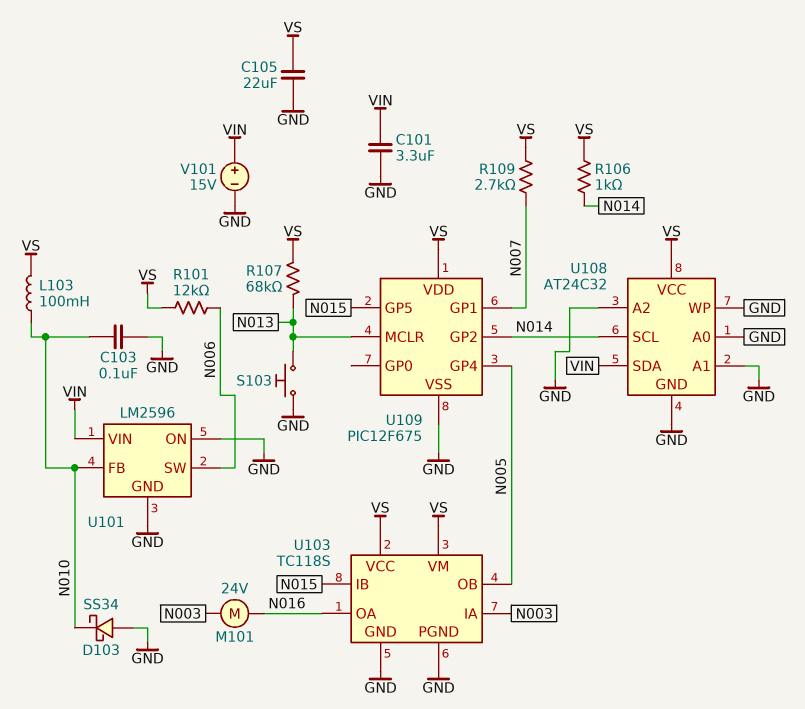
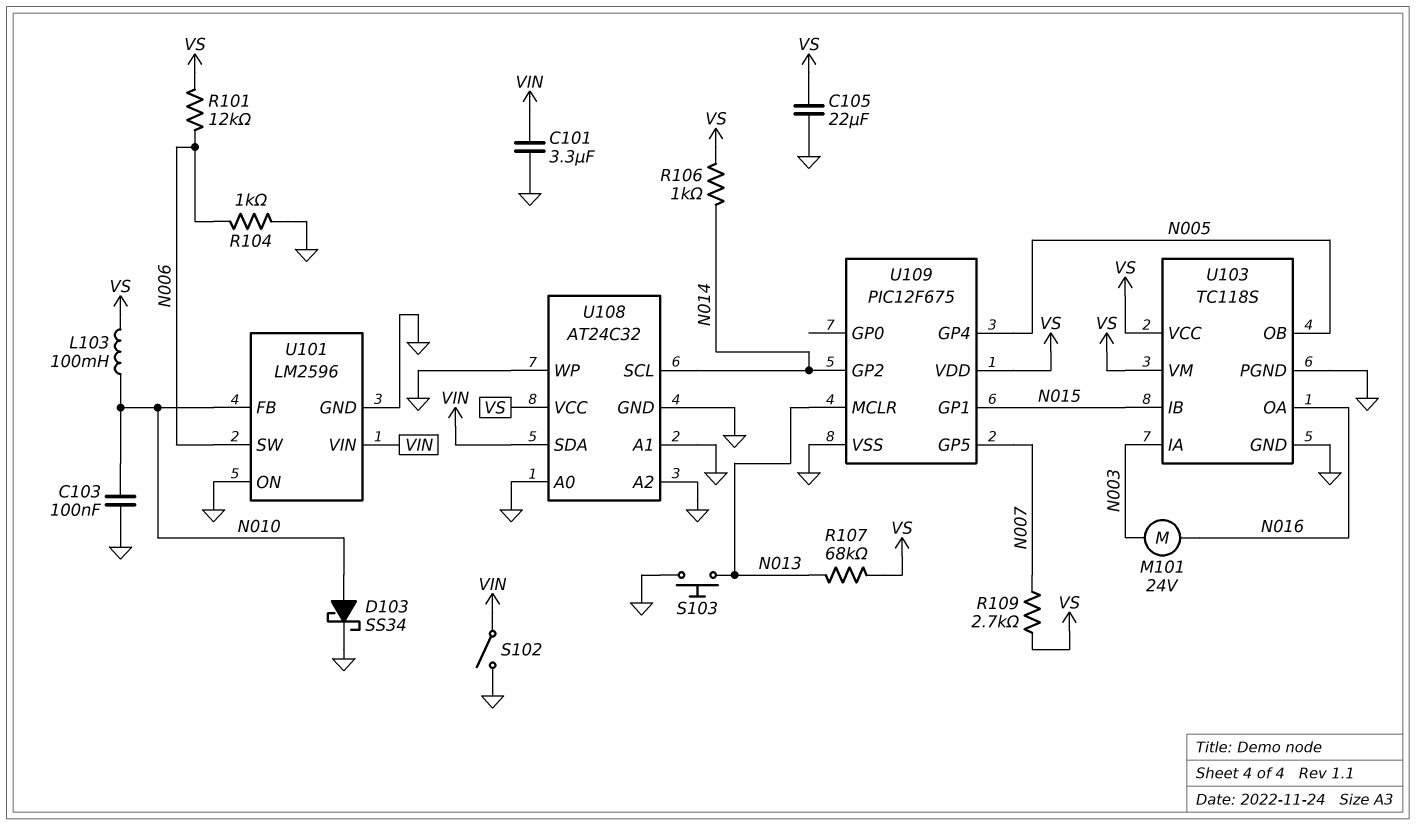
D103: schottky SS34 (A GND, K N010) -> schottky SS34 (A N010, K GND)
R104: none -> 1k (GND, N006)
S102: none -> switch (GND, VIN)
U109 pin GP1: N007 -> N015
U109 pin GP5: N015 -> N007
V101: 15V (plus VIN, minus GND) -> none

